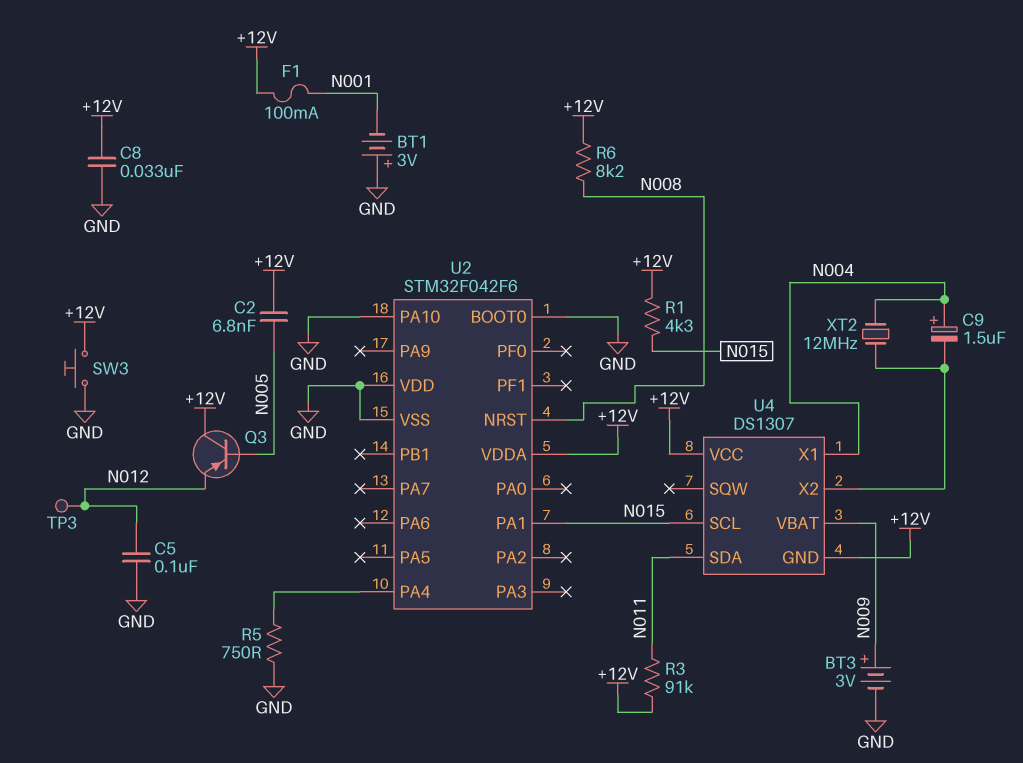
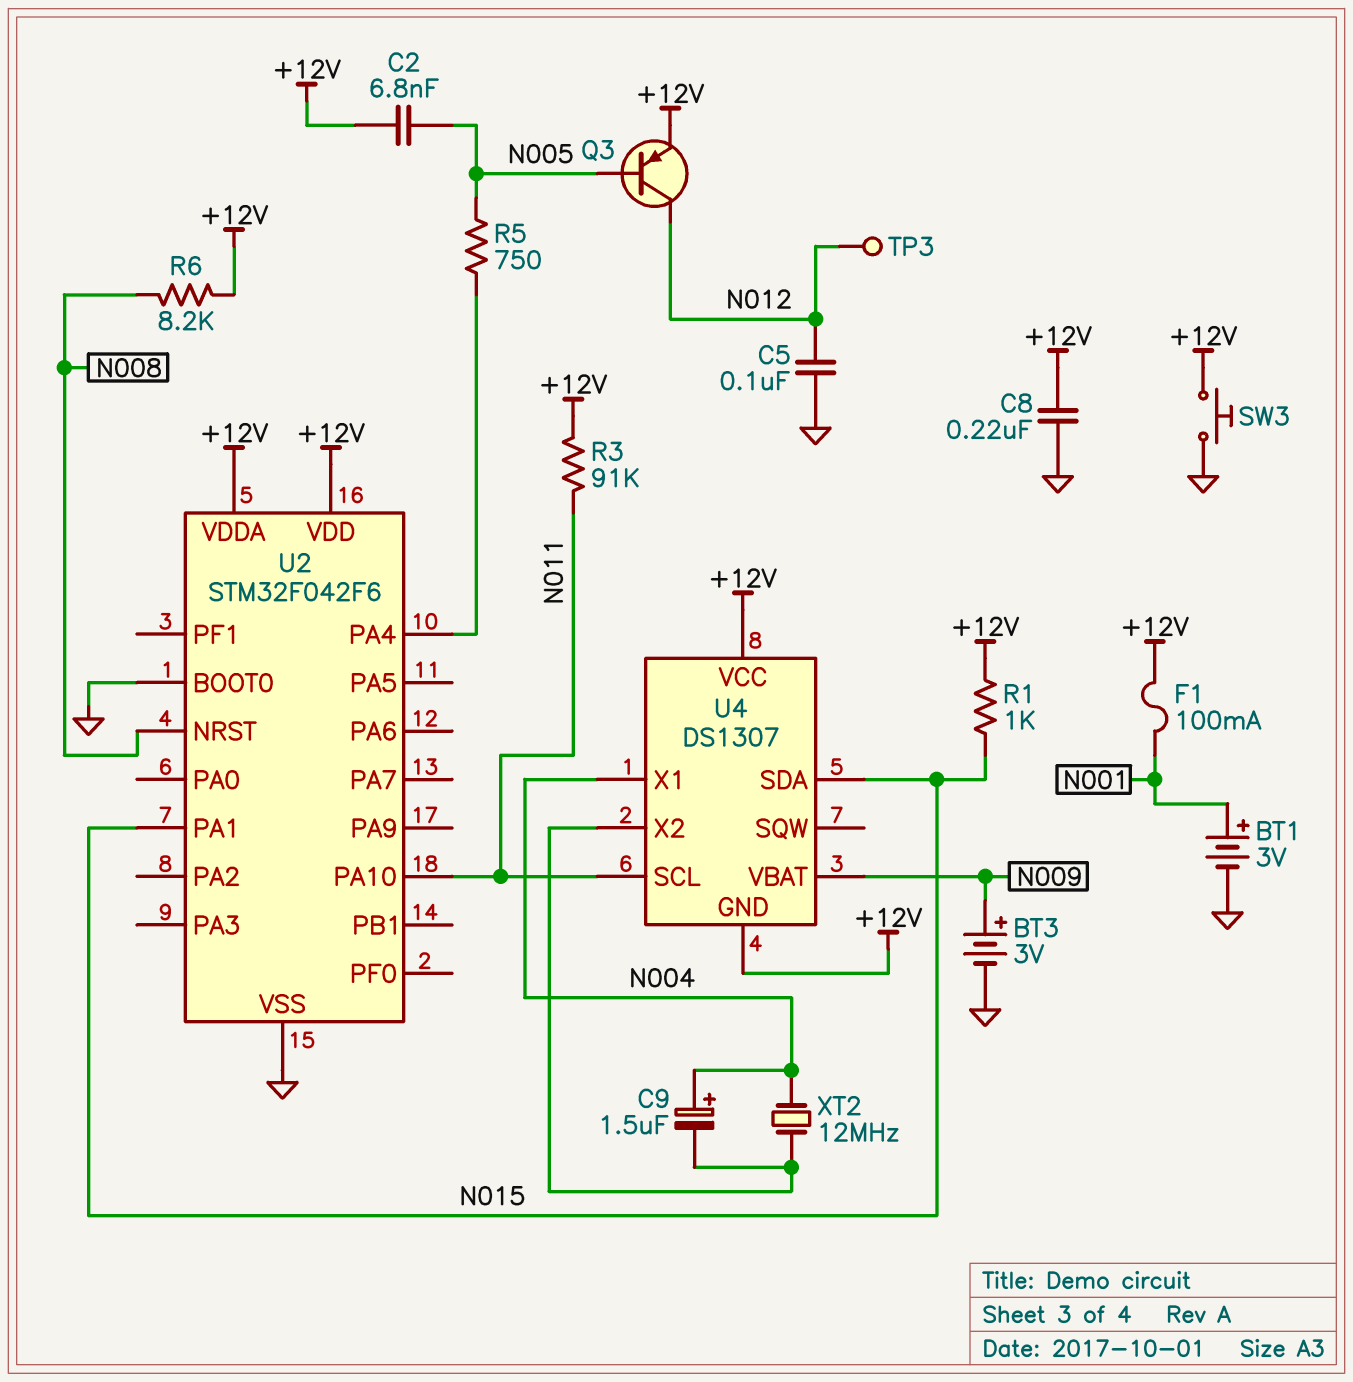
BT1: 3V (plus GND, minus N001) -> 3V (plus N001, minus GND)
C8: 33nF (+12V, GND) -> 220nF (+12V, GND)
Q3: PNP (B N005, C +12V, E N012) -> PNP (B N005, C N012, E +12V)
R1: 4.3k (+12V, N015) -> 1k (+12V, N015)
R5: 750 (GND, U2/PA4) -> 750 (N005, U2/PA4)
U2 pin PA10: GND -> N011
U2 pin VDD: GND -> +12V
U4 pin SCL: N015 -> N011
U4 pin SDA: N011 -> N015

